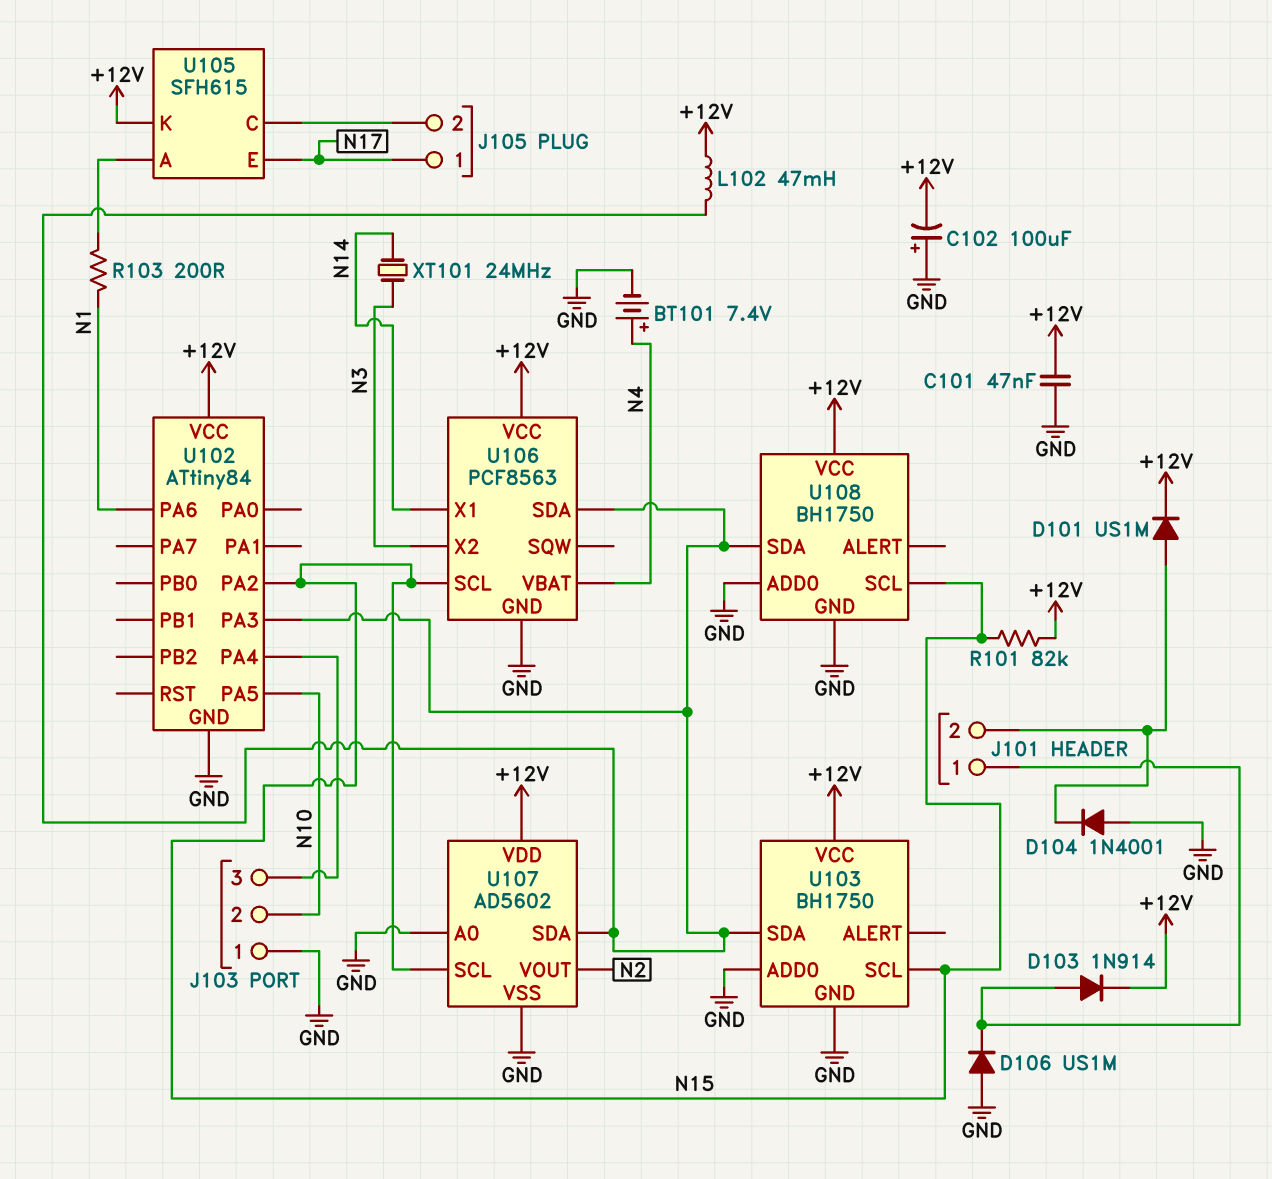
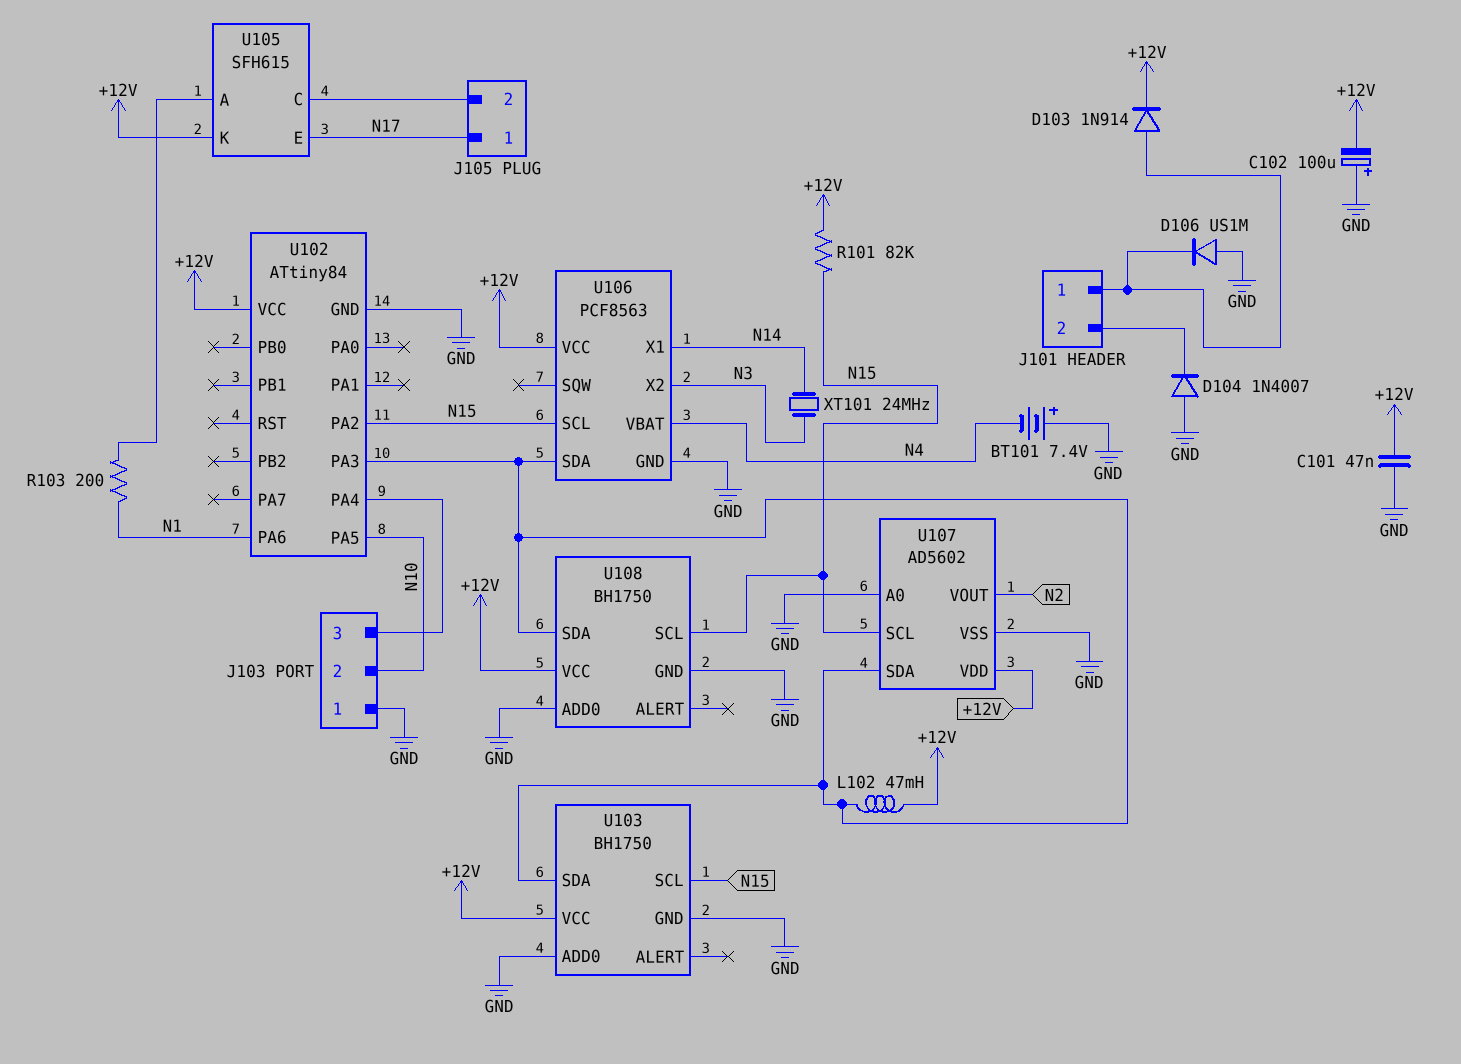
BT101: 7.4V (plus N4, minus GND) -> 7.4V (plus GND, minus N4)
D101: diode US1M (A J101/2, K +12V) -> none
D104: diode 1N4001 (A GND, K J101/2) -> diode 1N4007 (A GND, K J101/2)

